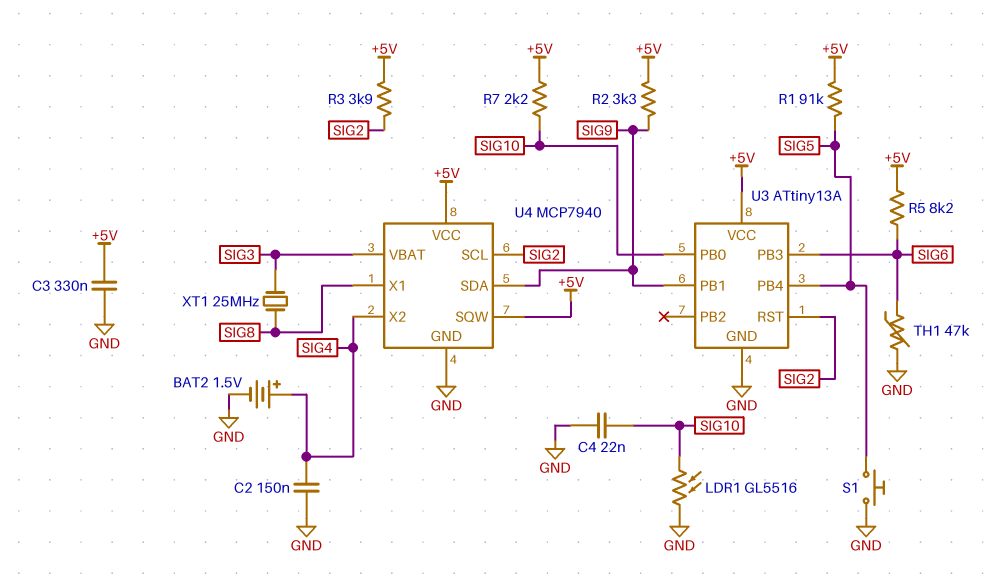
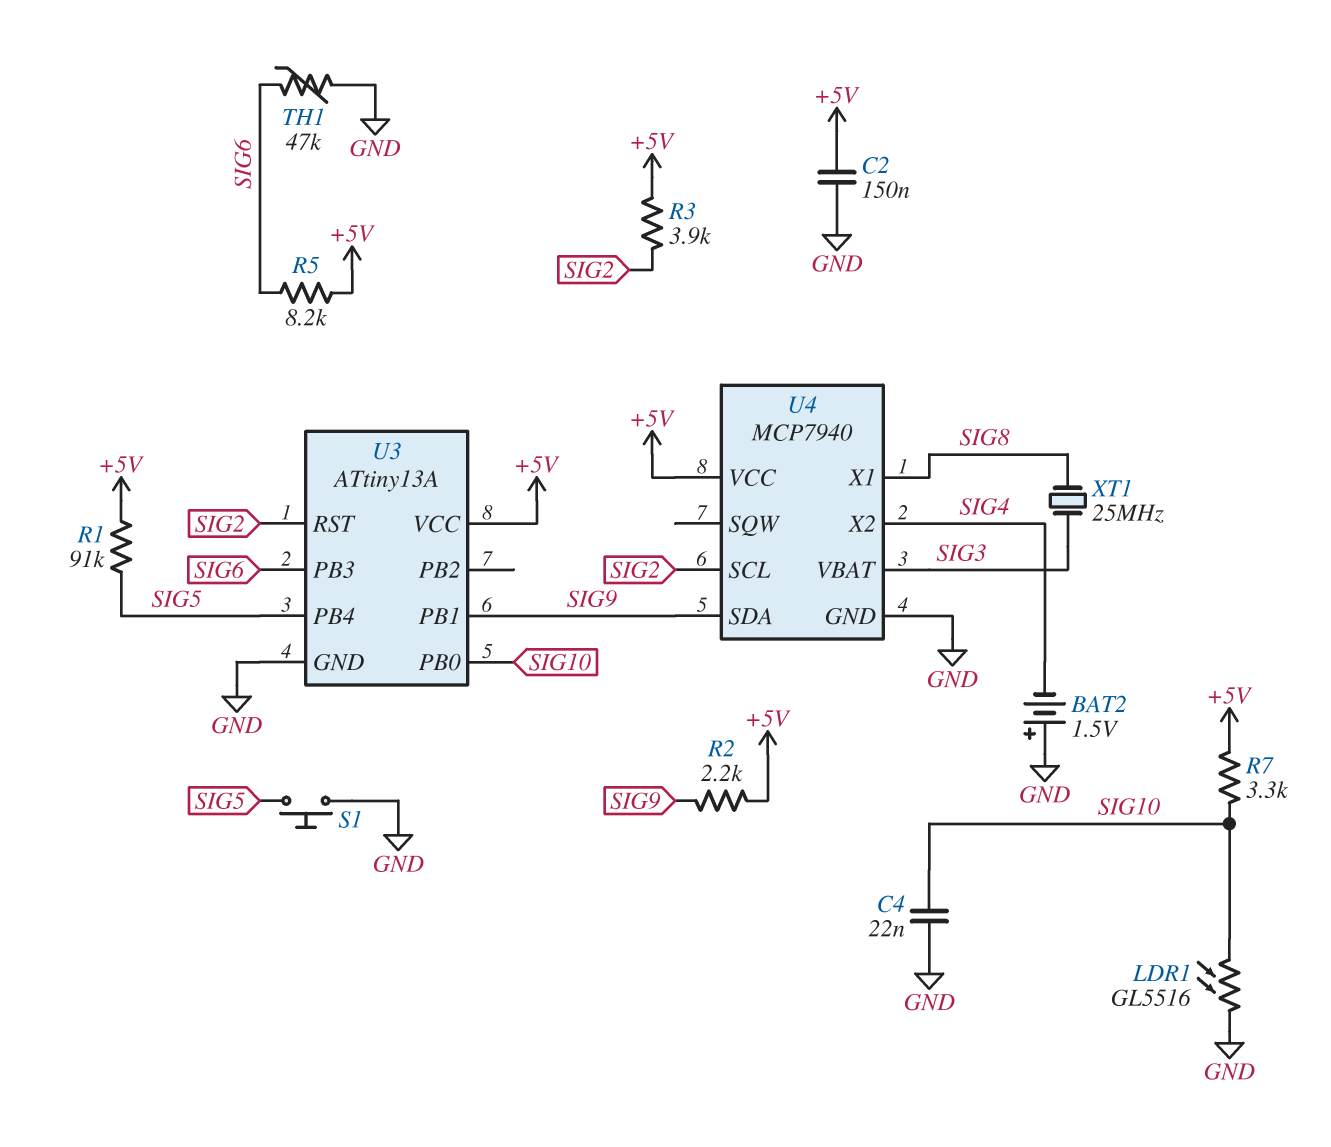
BAT2: 1.5V (plus SIG4, minus GND) -> 1.5V (plus GND, minus SIG4)
C2: 150nF (GND, SIG4) -> 150nF (+5V, GND)
C3: 330nF (+5V, GND) -> none
R2: 3.3k (+5V, SIG9) -> 2.2k (+5V, SIG9)
R7: 2.2k (+5V, SIG10) -> 3.3k (+5V, SIG10)
U4 pin SQW: +5V -> none

